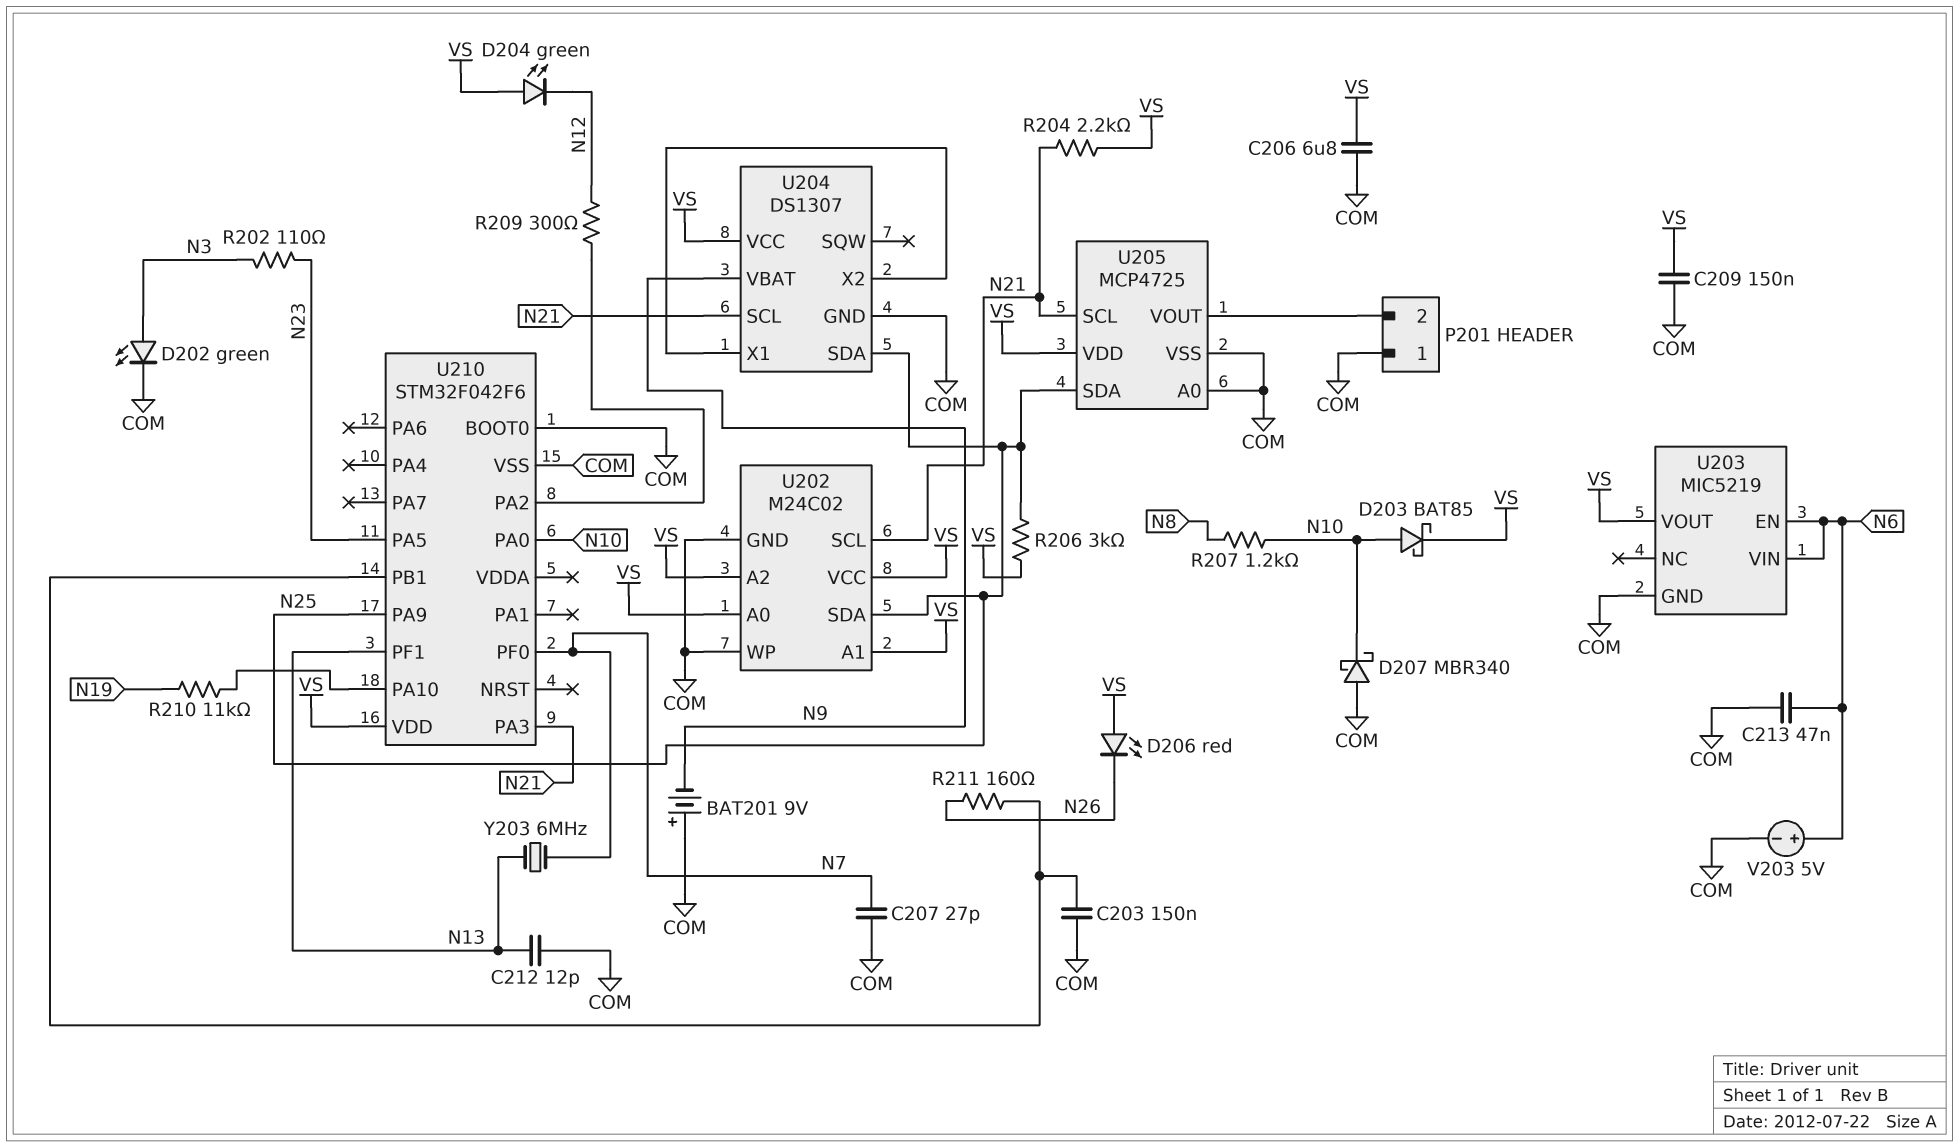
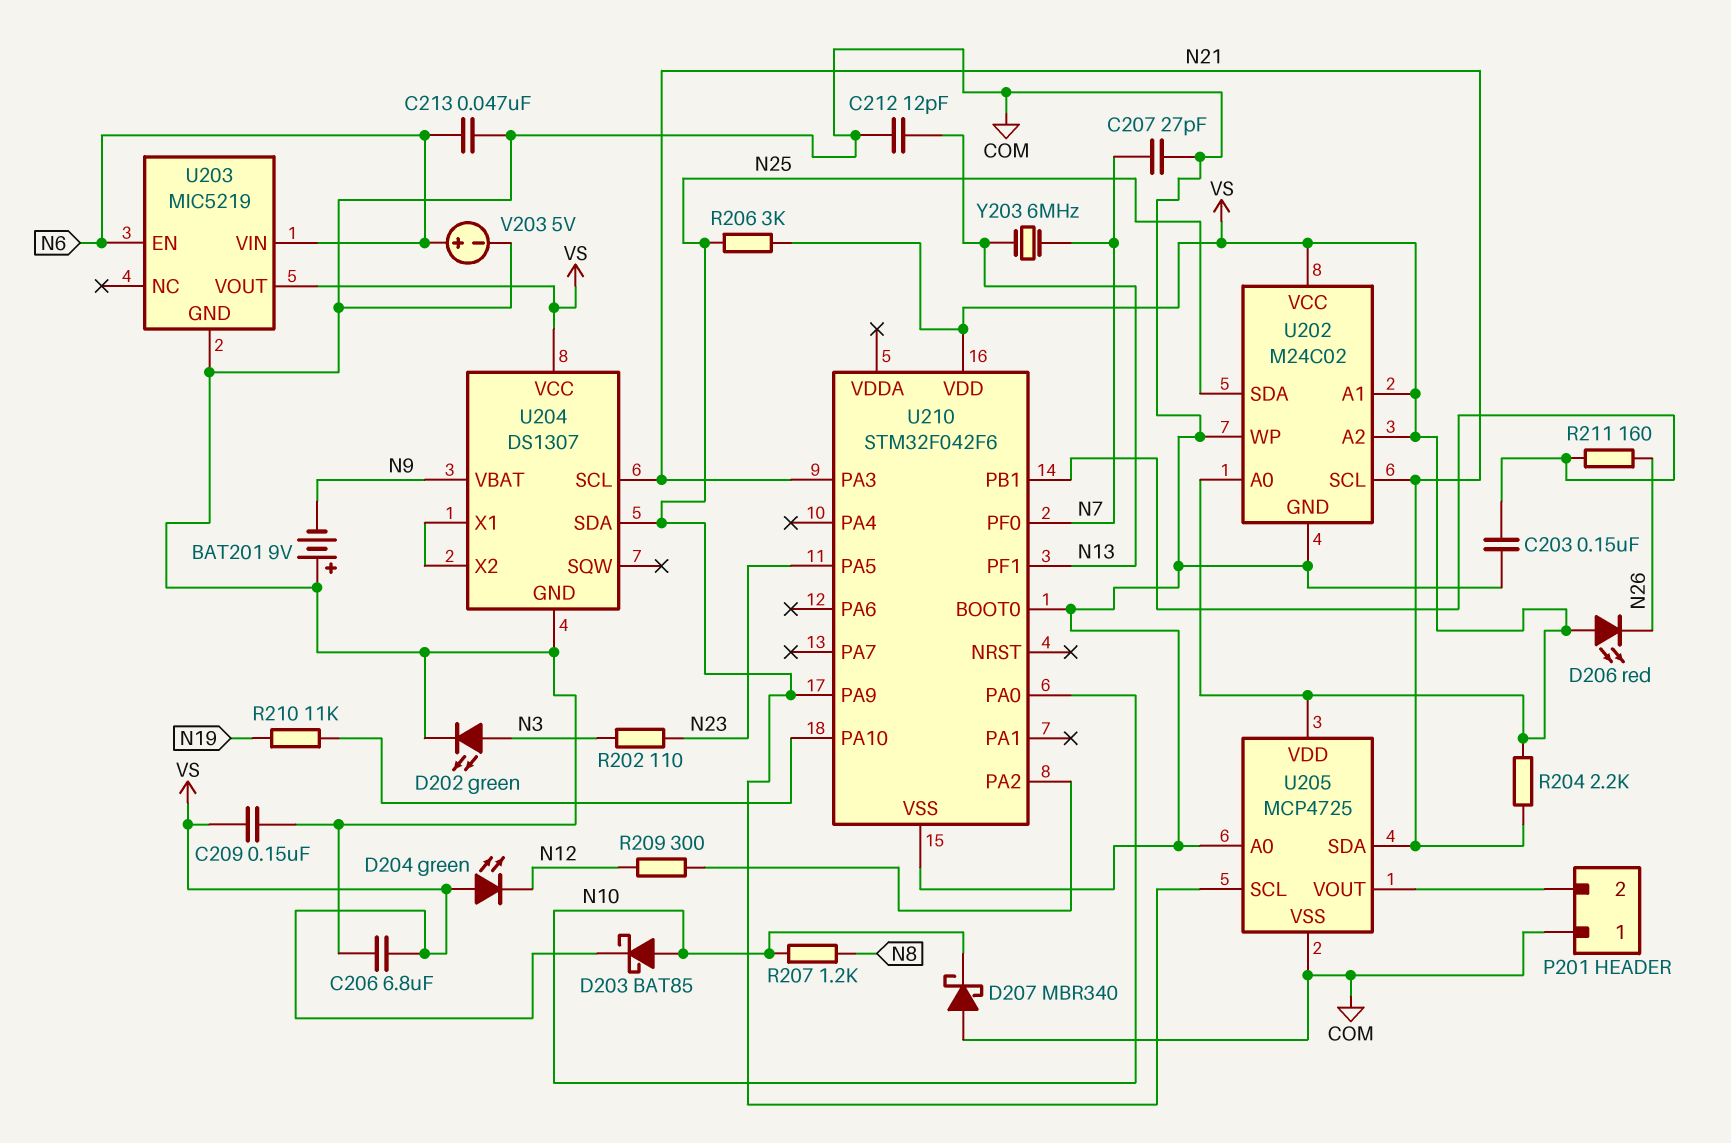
U205 pin SCL: N21 -> N25
U205 pin SDA: N25 -> N21

